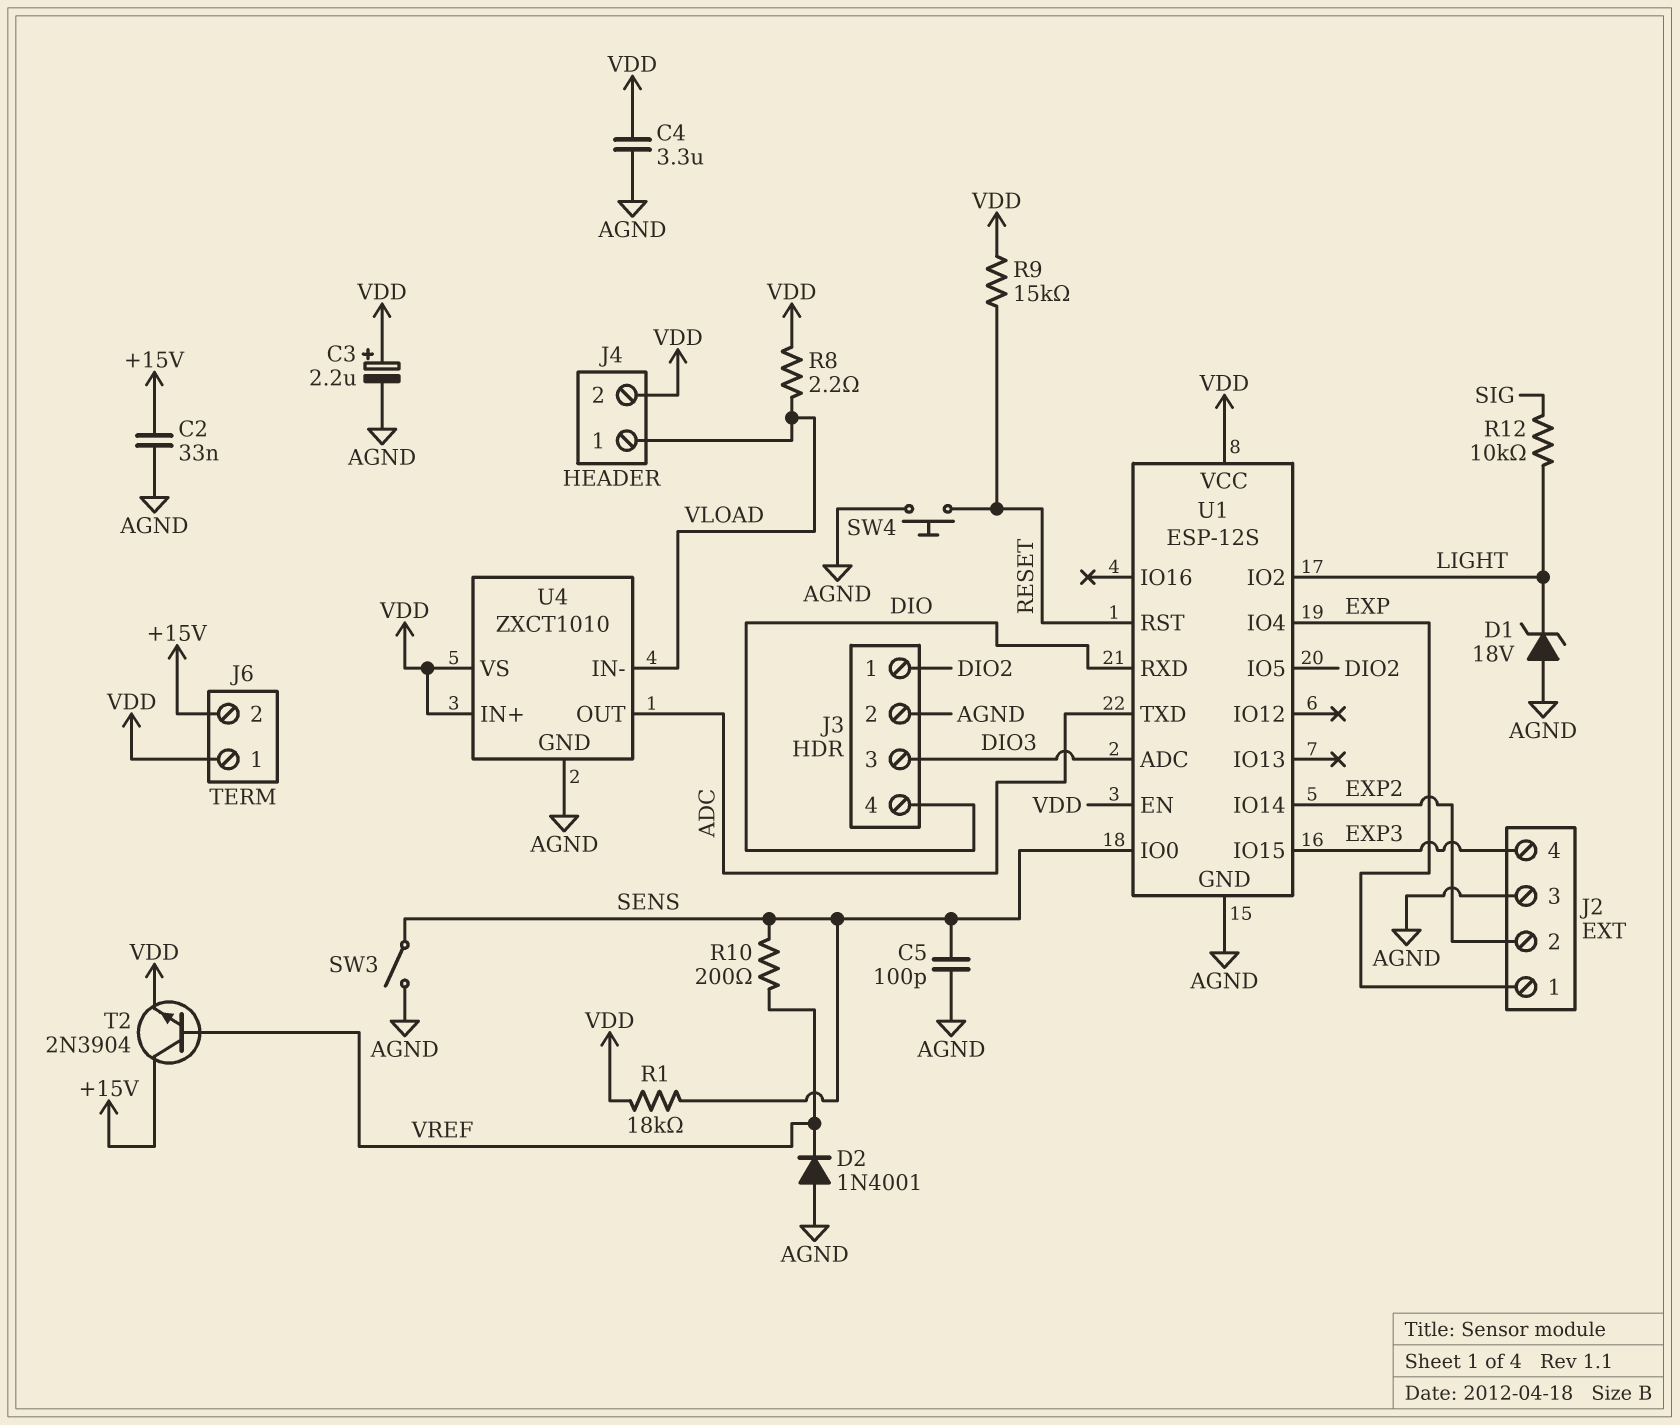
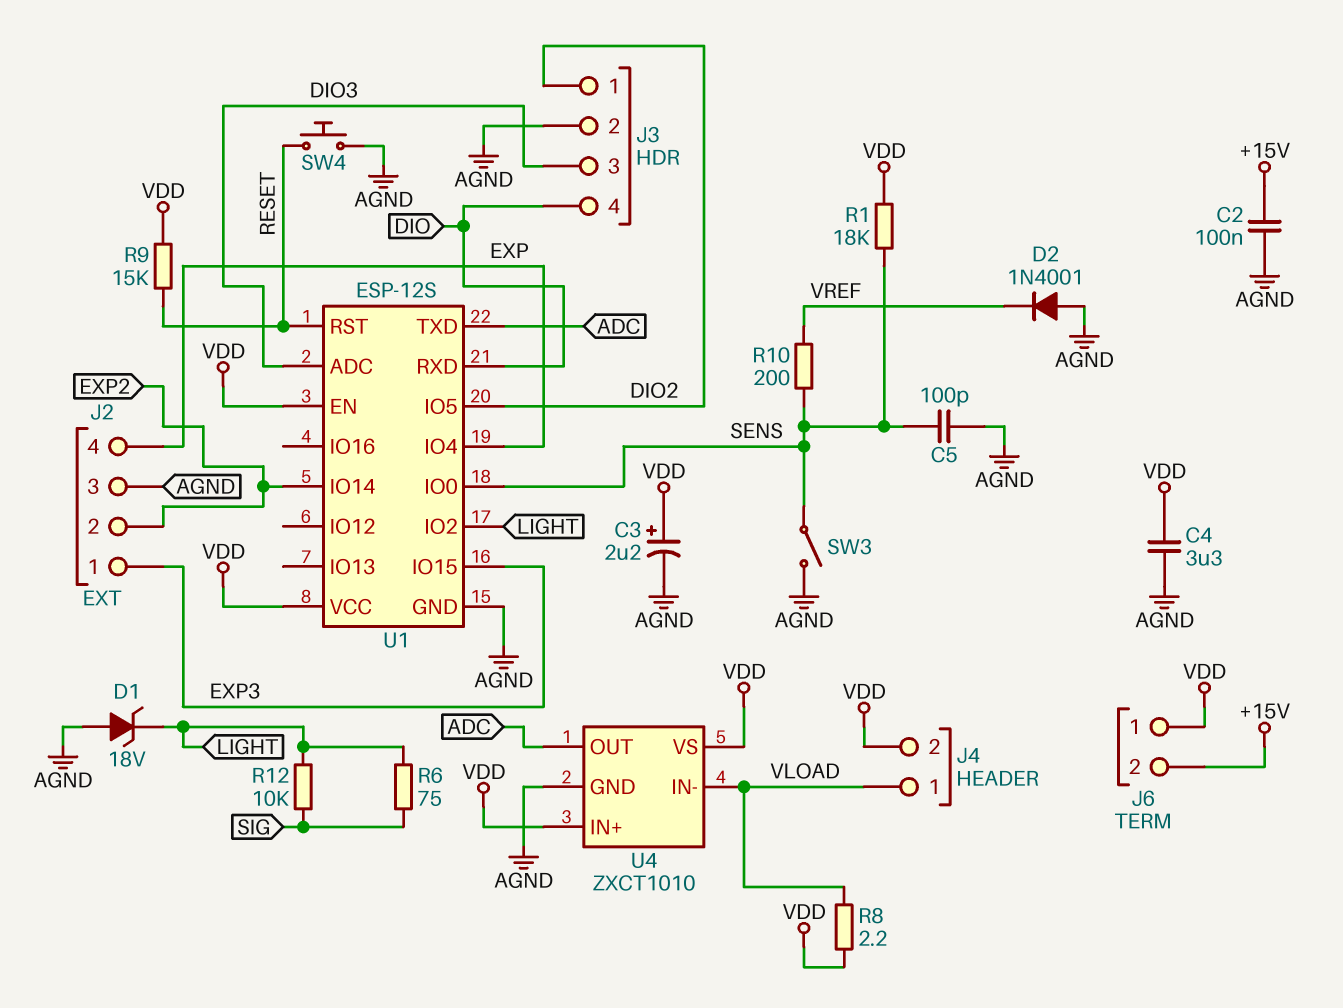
C2: 33nF (+15V, AGND) -> 100nF (+15V, AGND)
J2 pin 1: EXP -> EXP3
J2 pin 4: EXP3 -> EXP
R6: none -> 75 (LIGHT, SIG)
T2: NPN 2N3904 (B VREF, C +15V, E VDD) -> none

